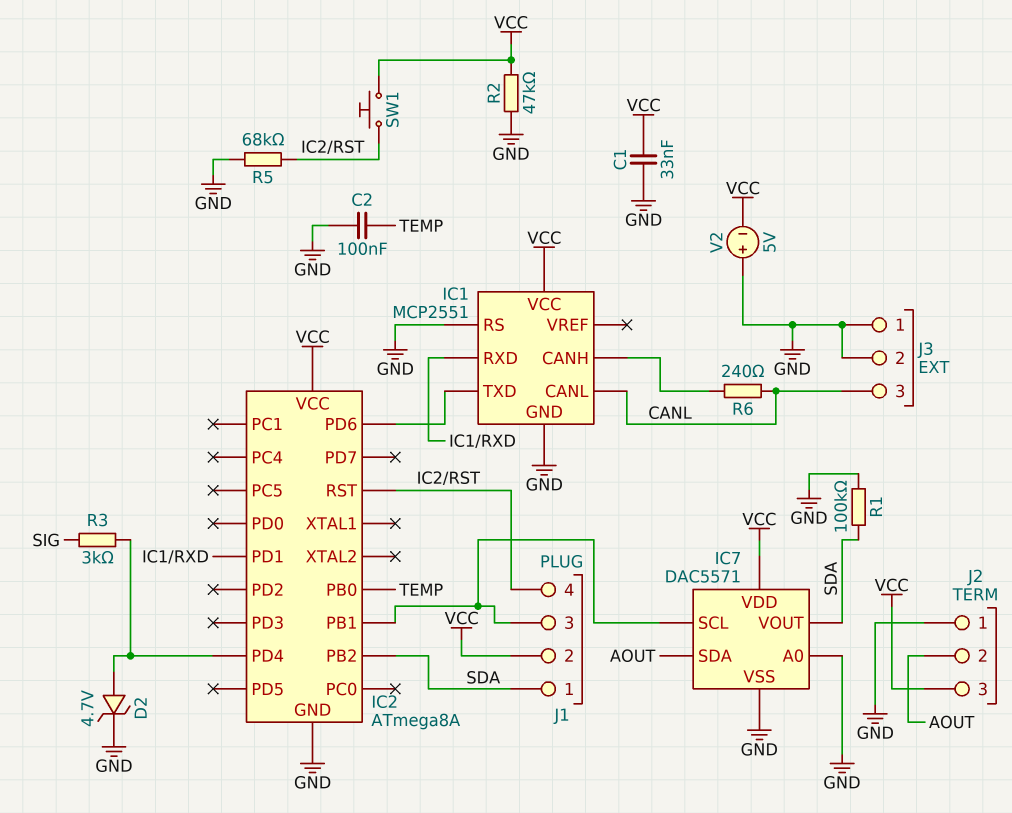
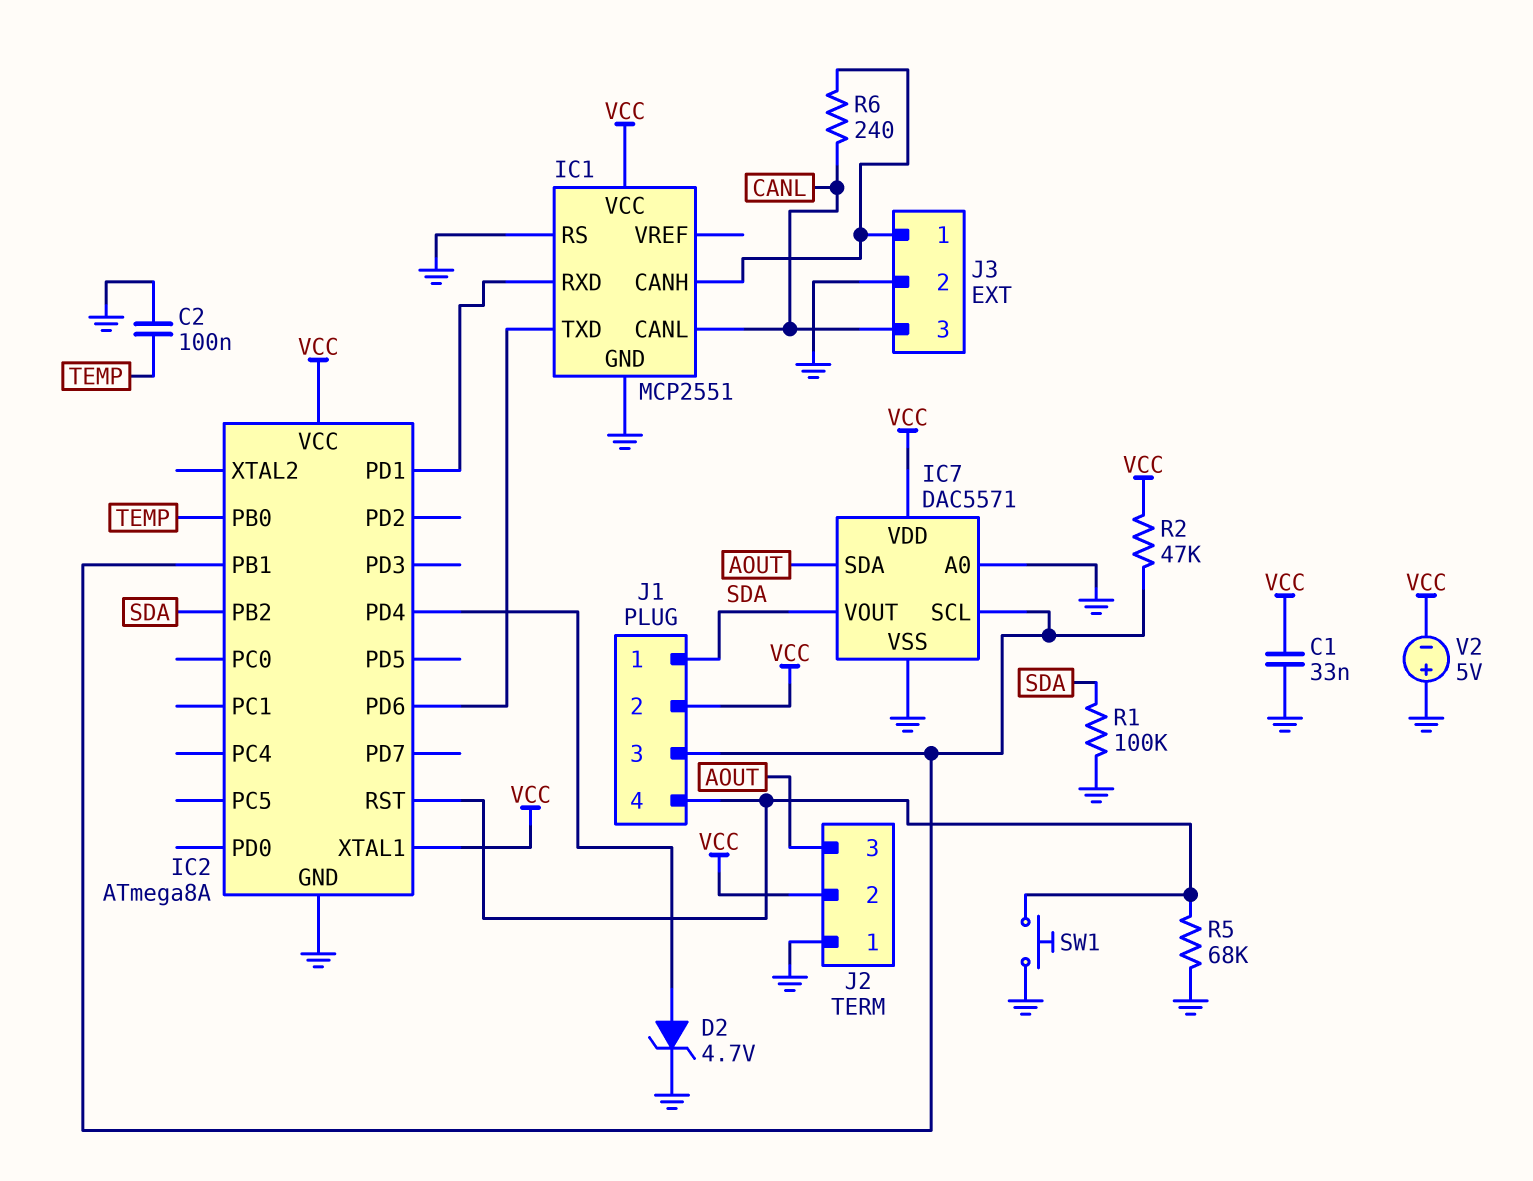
IC2 pin XTAL1: none -> VCC
J2 pin 2: AOUT -> VCC
J2 pin 3: VCC -> AOUT
J3 pin 1: GND -> IC1/CANH
R2: 47k (GND, VCC) -> 47k (IC2/PB1, VCC)
R3: 3k (IC2/PD4, SIG) -> none
SW1: button (IC2/RST, VCC) -> button (GND, IC2/RST)

